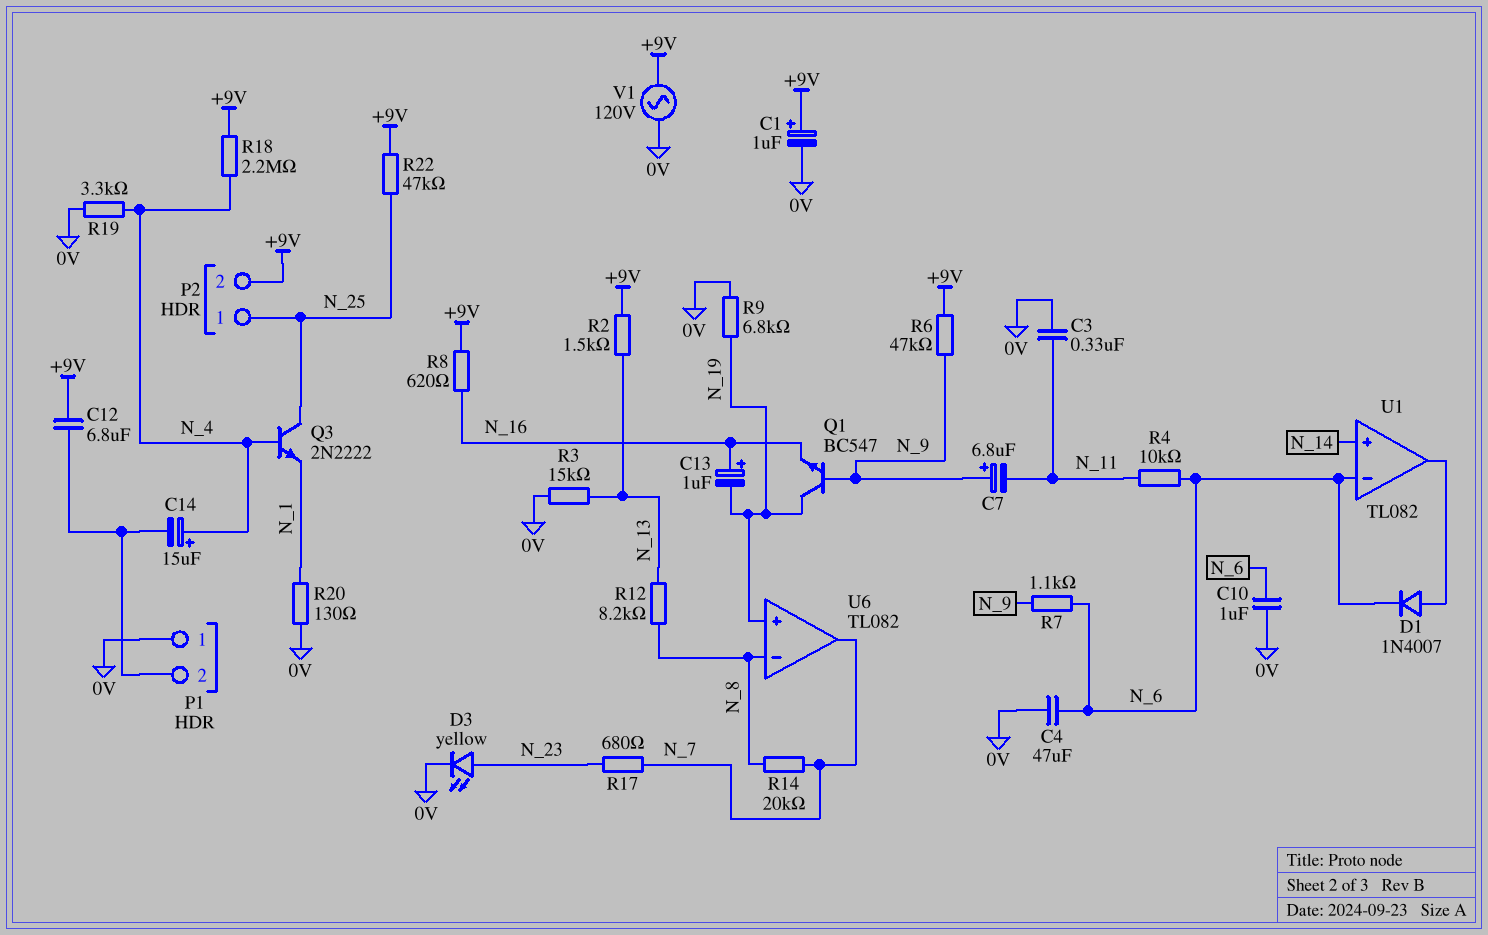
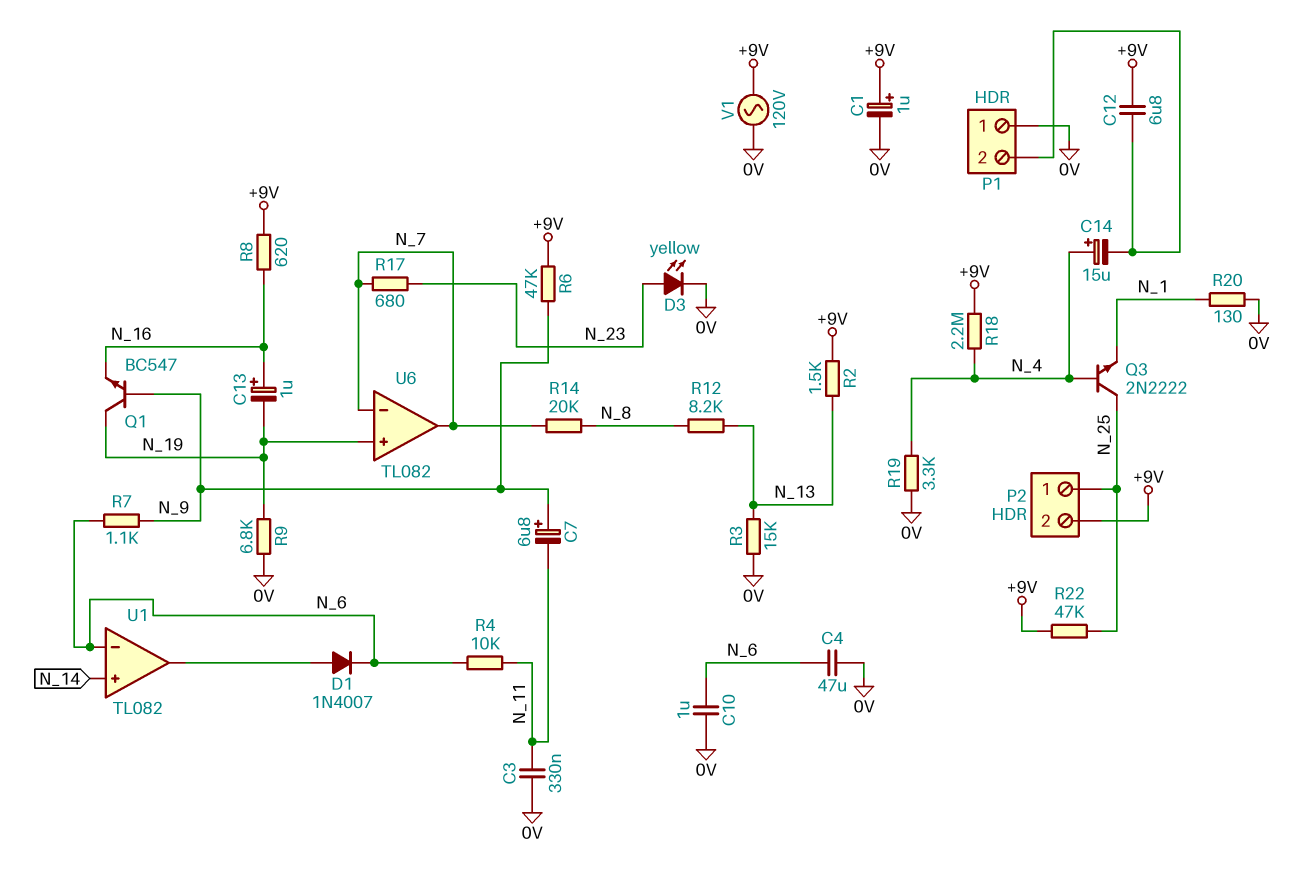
U6 pin in-: N_8 -> N_7

